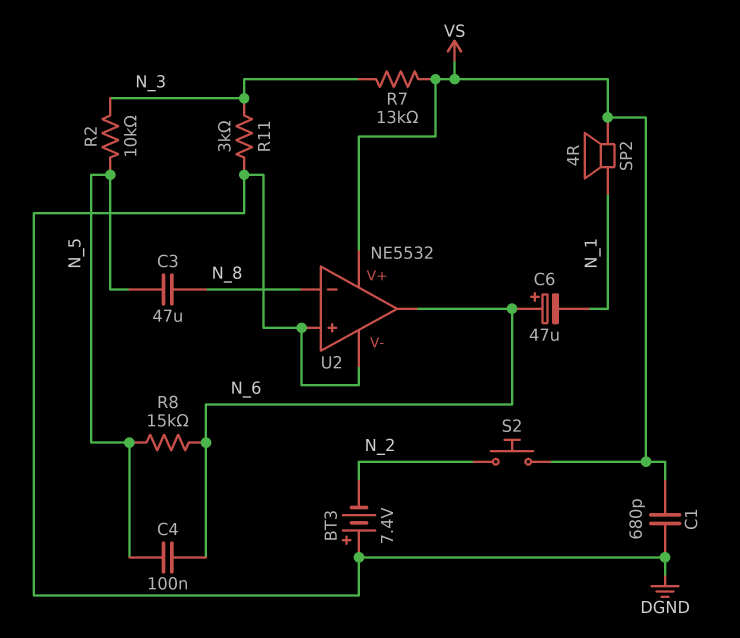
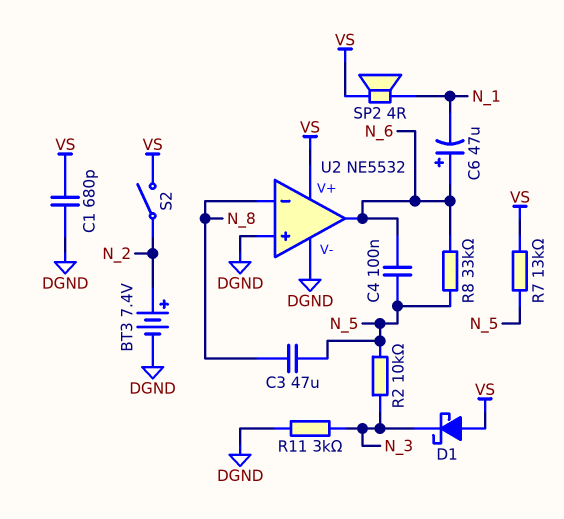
BT3: 7.4V (plus DGND, minus N_2) -> 7.4V (plus N_2, minus DGND)
D1: none -> schottky (A VS, K N_3)
R7: 13k (N_3, VS) -> 13k (N_5, VS)
R8: 15k (N_5, N_6) -> 33k (N_5, N_6)
S2: button (N_2, VS) -> switch (N_2, VS)

